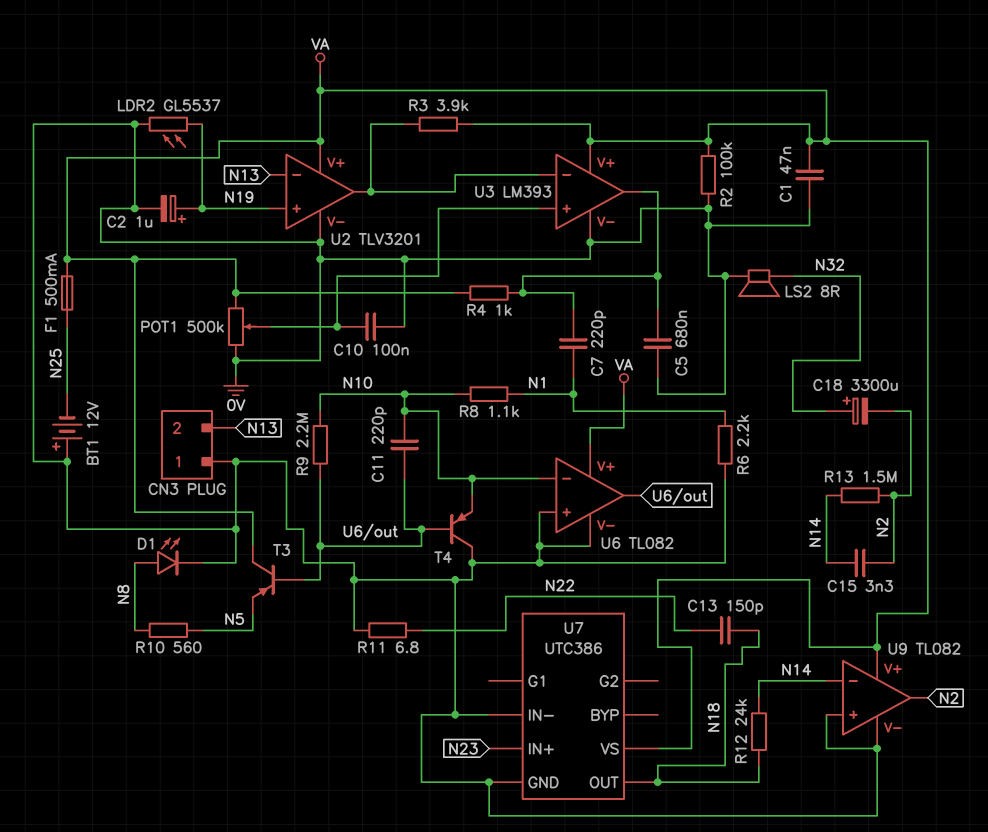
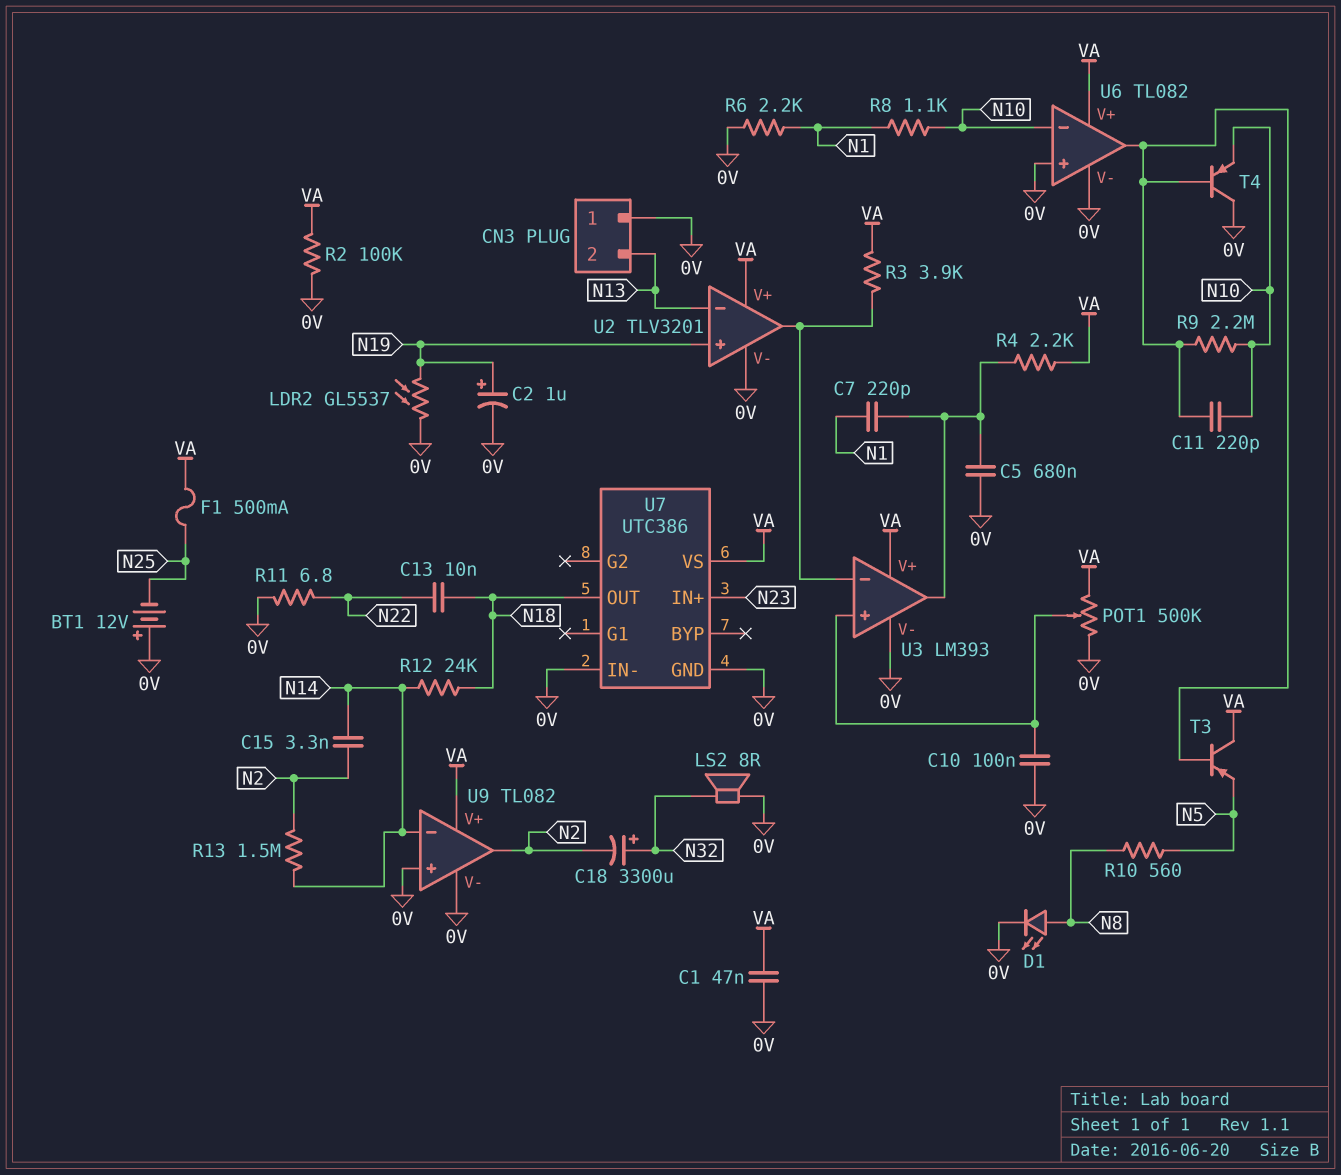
C13: 150pF (N18, N22) -> 10nF (N18, N22)
R4: 1k (U3/out, VA) -> 2.2k (U3/out, VA)

